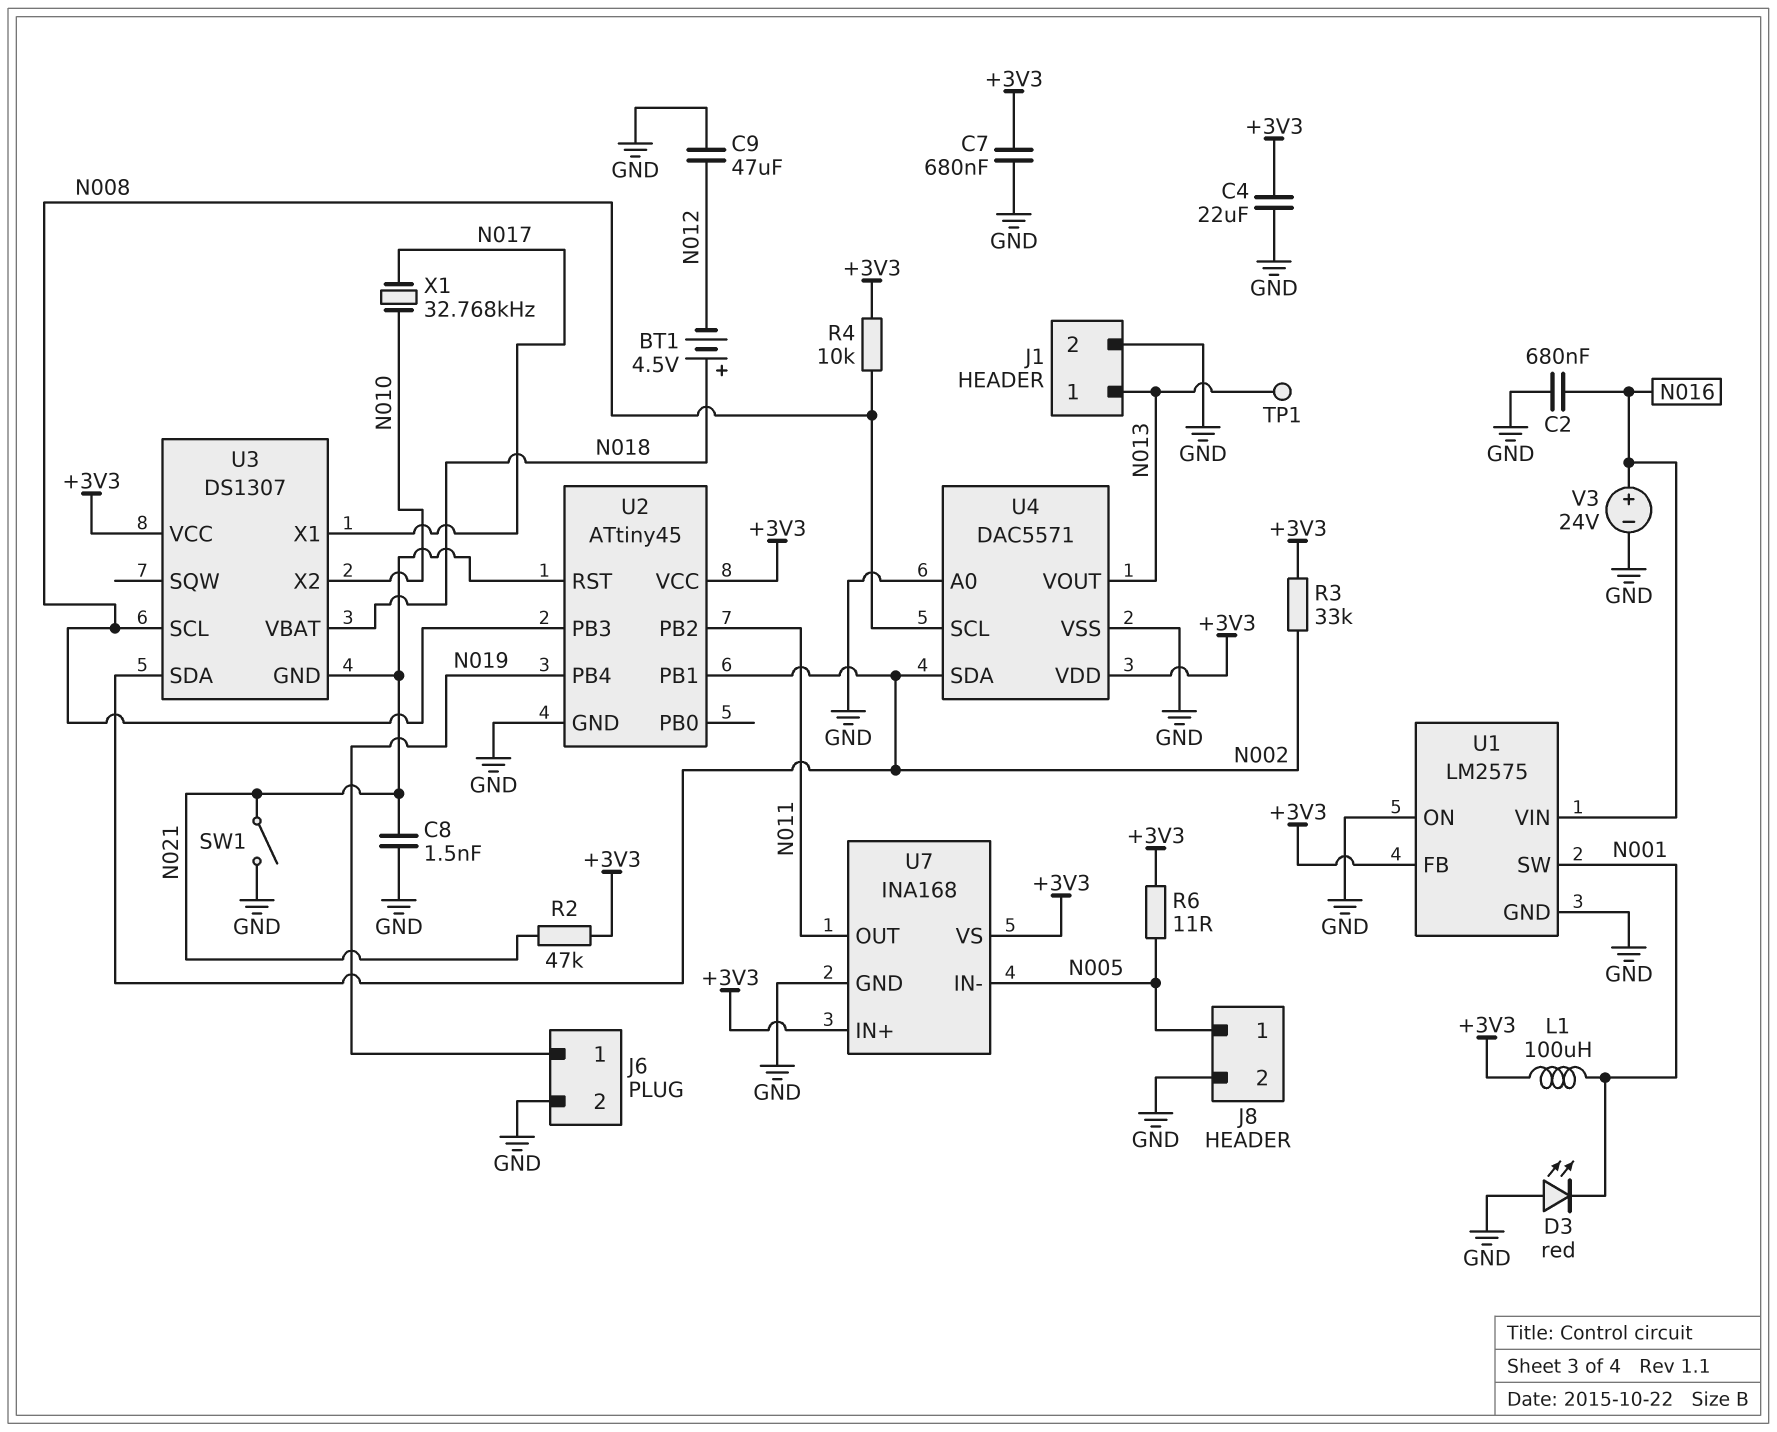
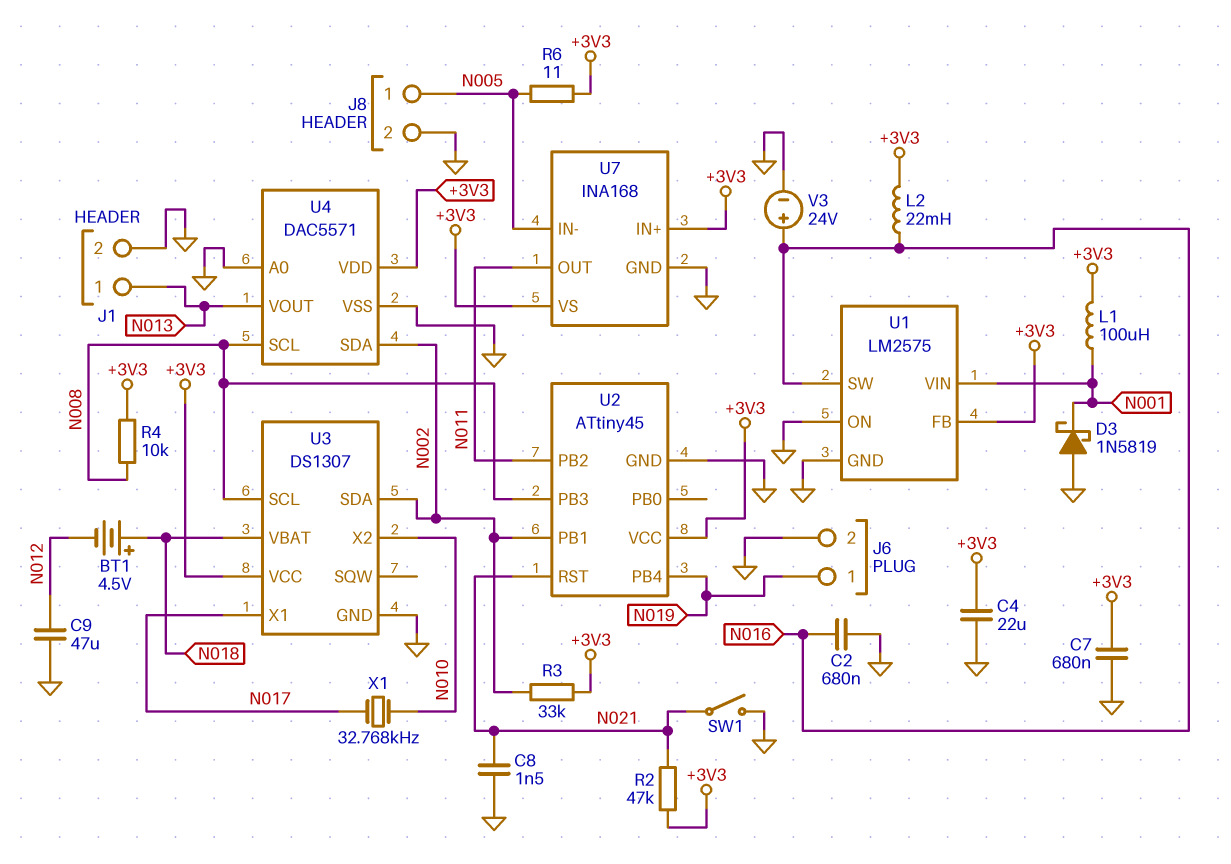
D3: LED red (A GND, K N001) -> schottky 1N5819 (A GND, K N001)
L2: none -> 22mH (+3V3, N016)
TP1: test point (N013) -> none
U1 pin SW: N001 -> N016
U1 pin VIN: N016 -> N001
U3 pin GND: N021 -> GND

